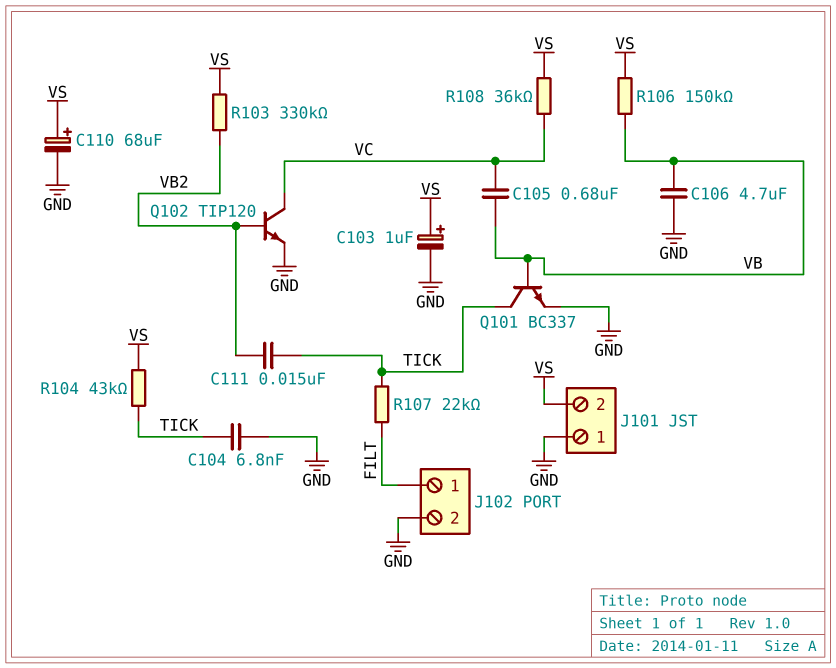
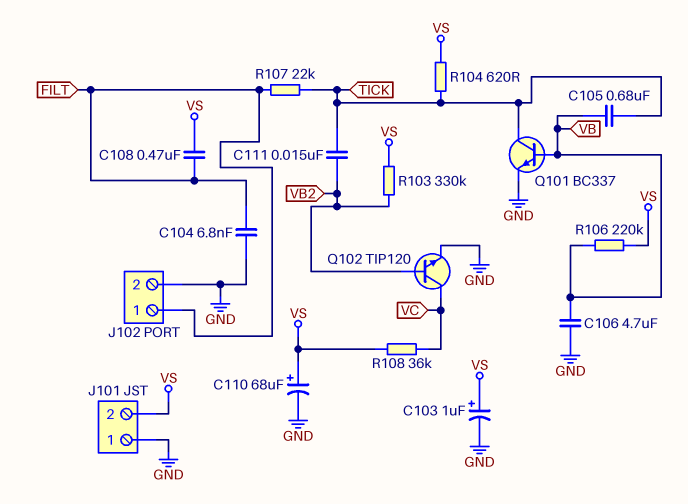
C104: 6.8nF (GND, TICK) -> 6.8nF (FILT, GND)
C105: 680nF (VB, VC) -> 680nF (TICK, VB)
C108: none -> 470nF (FILT, VS)
R104: 43k (TICK, VS) -> 620 (TICK, VS)
R106: 150k (VB, VS) -> 220k (VB, VS)

